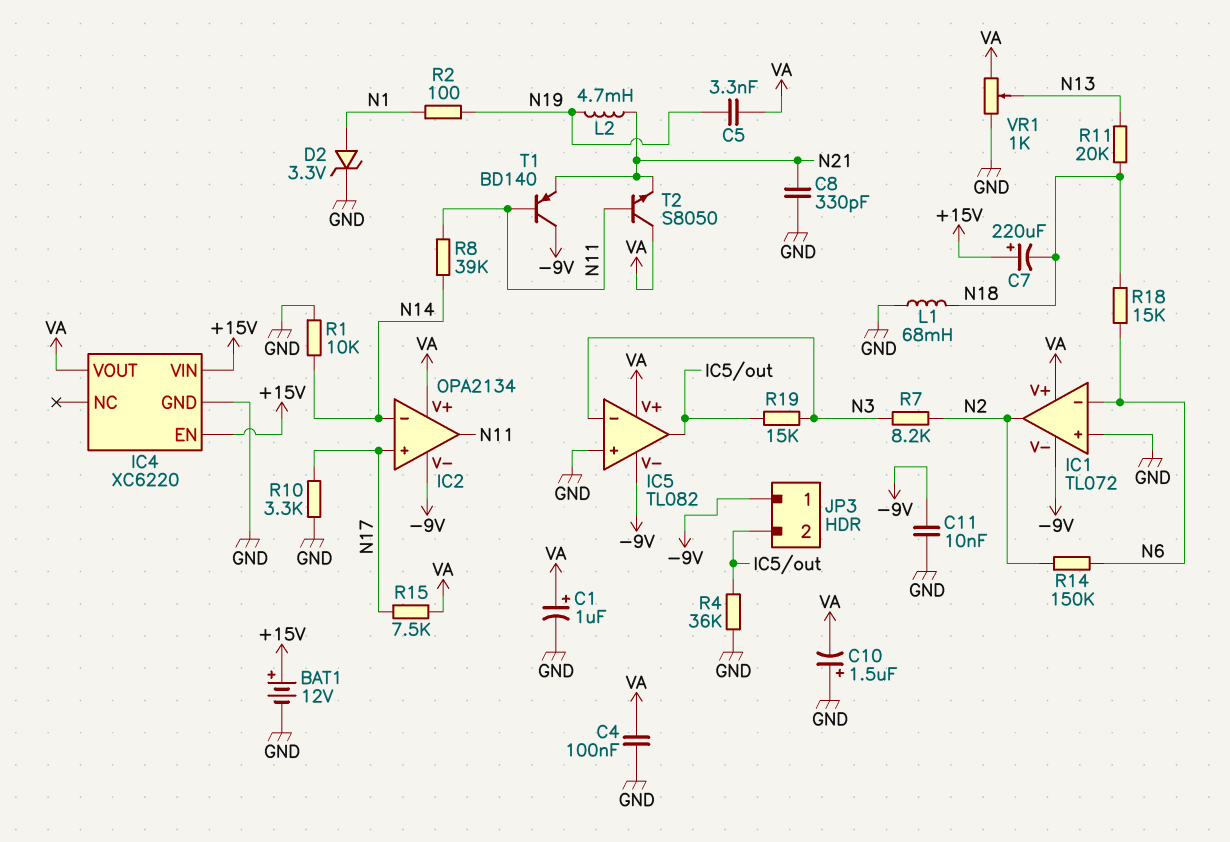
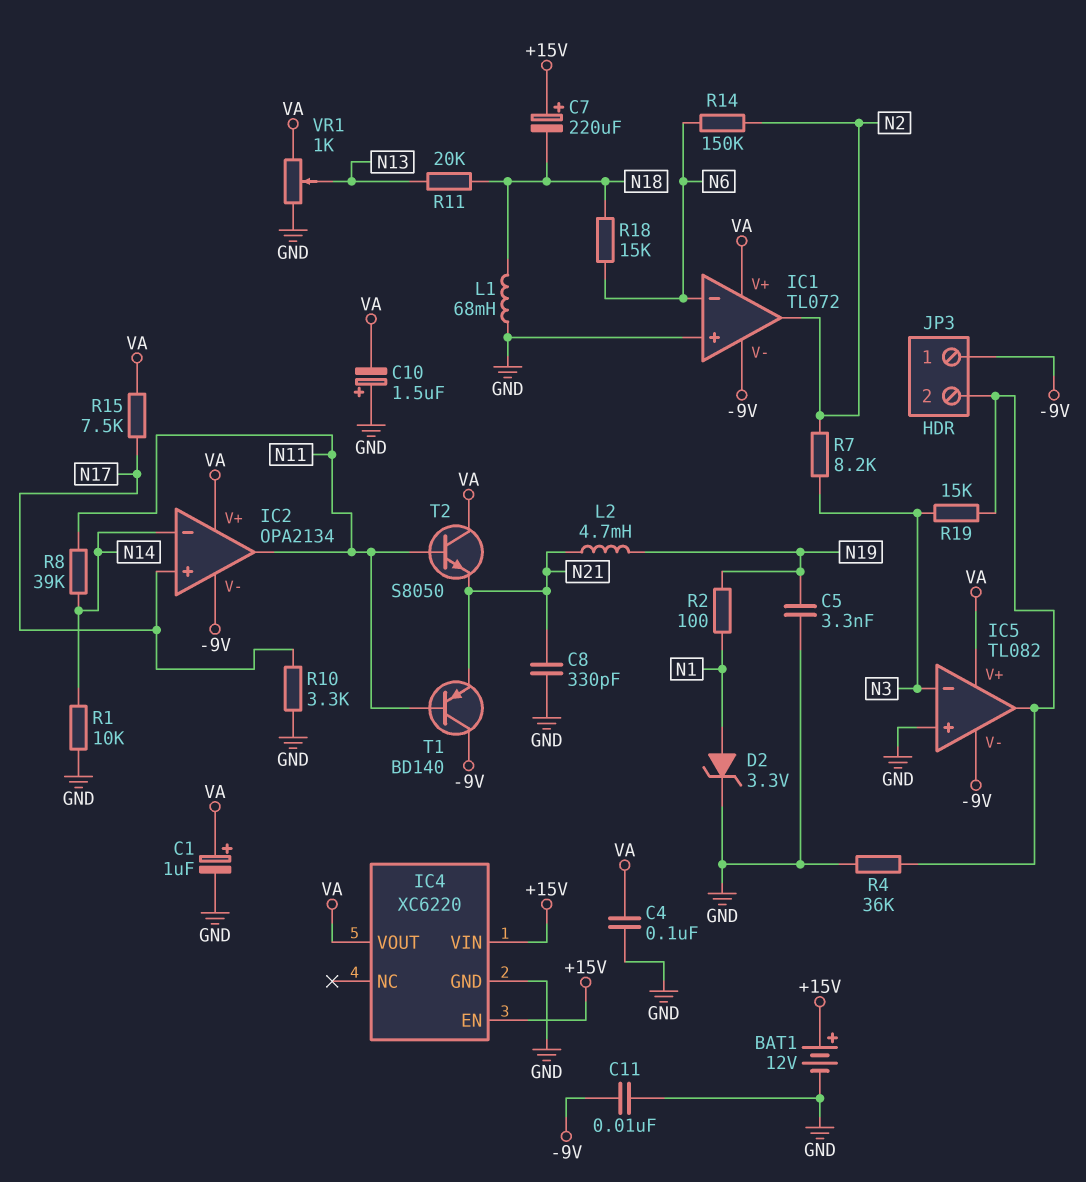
C5: 3.3nF (N19, VA) -> 3.3nF (GND, N19)

